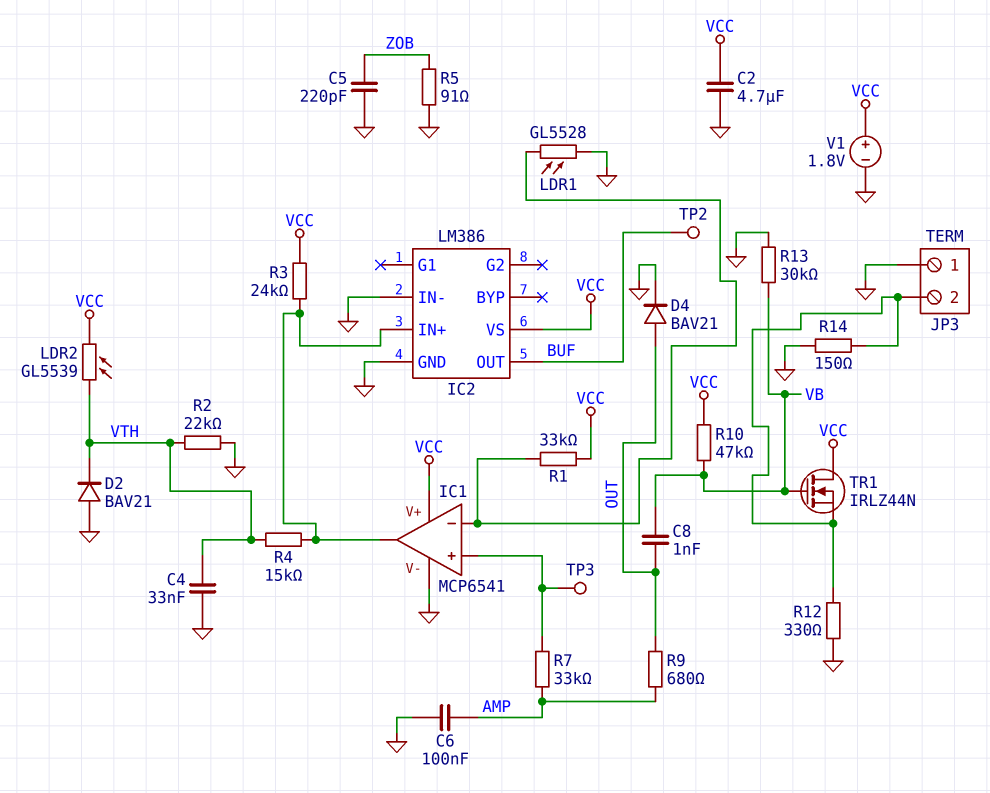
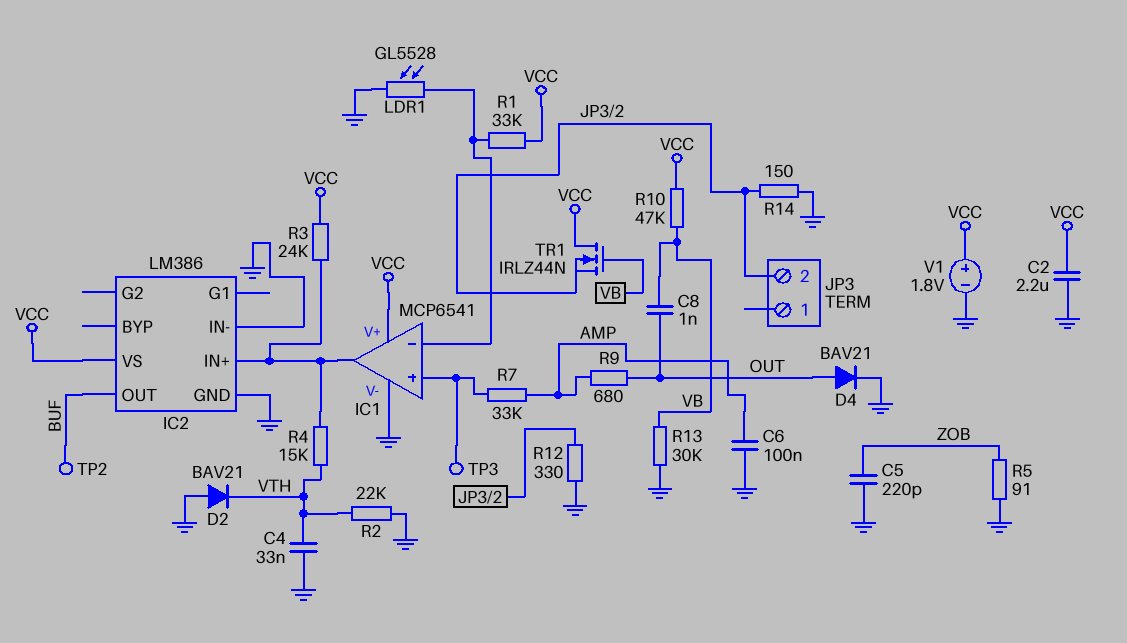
C2: 4.7uF (GND, VCC) -> 2.2uF (GND, VCC)
JP3 pin 1: GND -> none
LDR2: GL5539 (VCC, VTH) -> none

